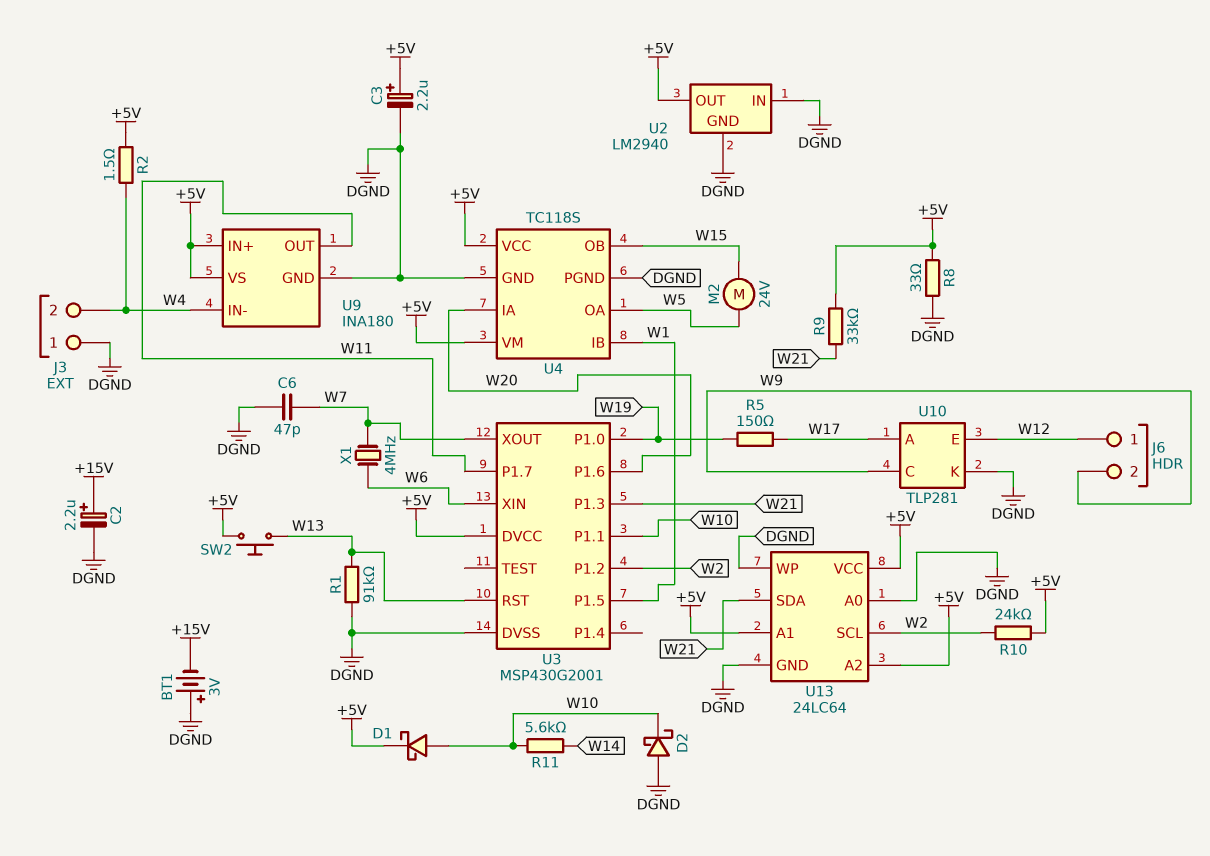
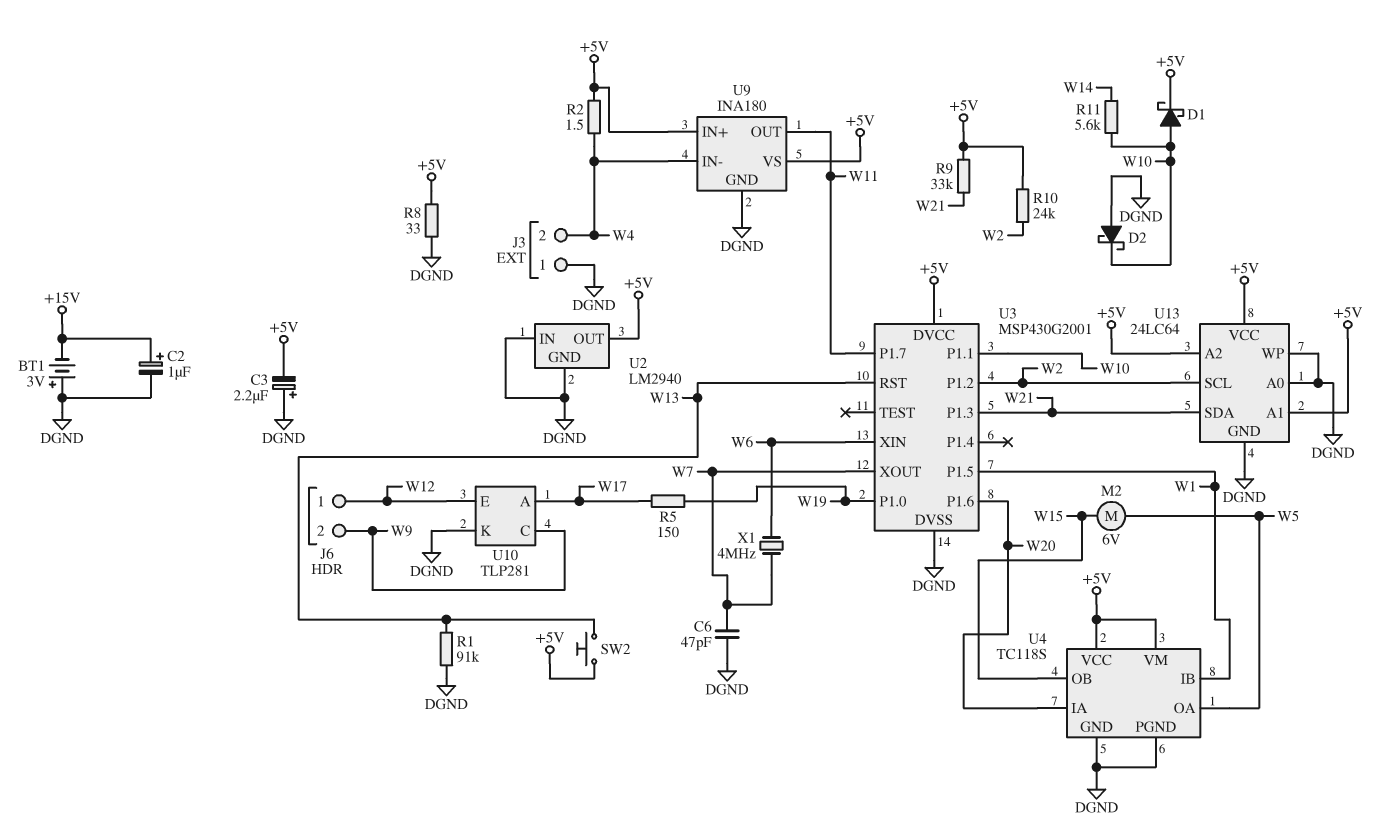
C2: 2.2uF (plus +15V, minus DGND) -> 1uF (plus +15V, minus DGND)
C3: 2.2uF (plus +5V, minus DGND) -> 2.2uF (plus DGND, minus +5V)
M2: motor 24V (W5, W15) -> motor 6V (W5, W15)

